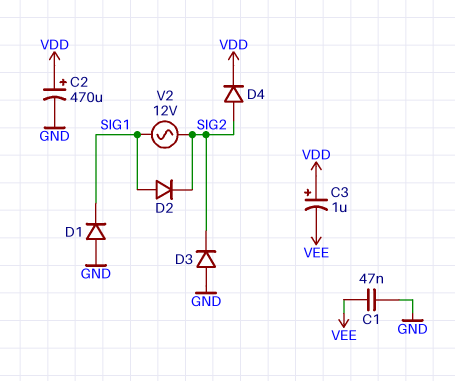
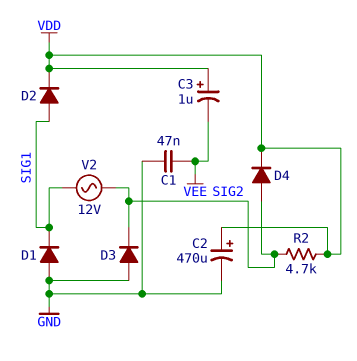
D2: diode (A SIG1, K SIG2) -> diode (A SIG1, K VDD)
R2: none -> 4.7k (SIG2, VDD)

